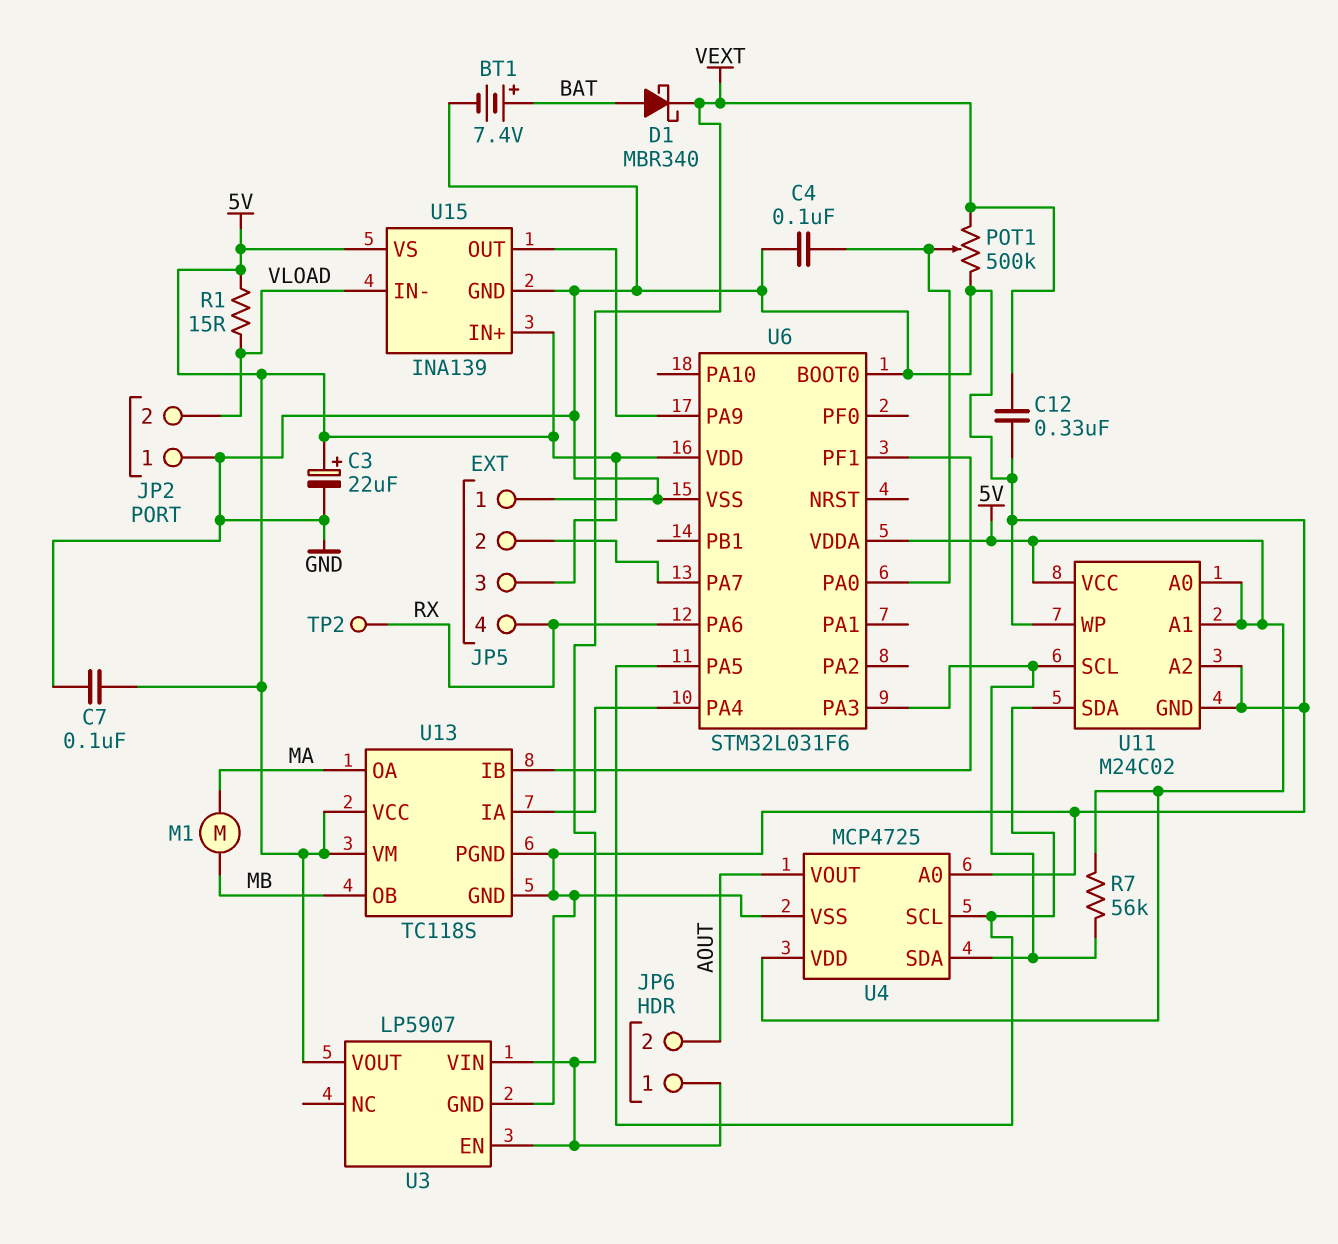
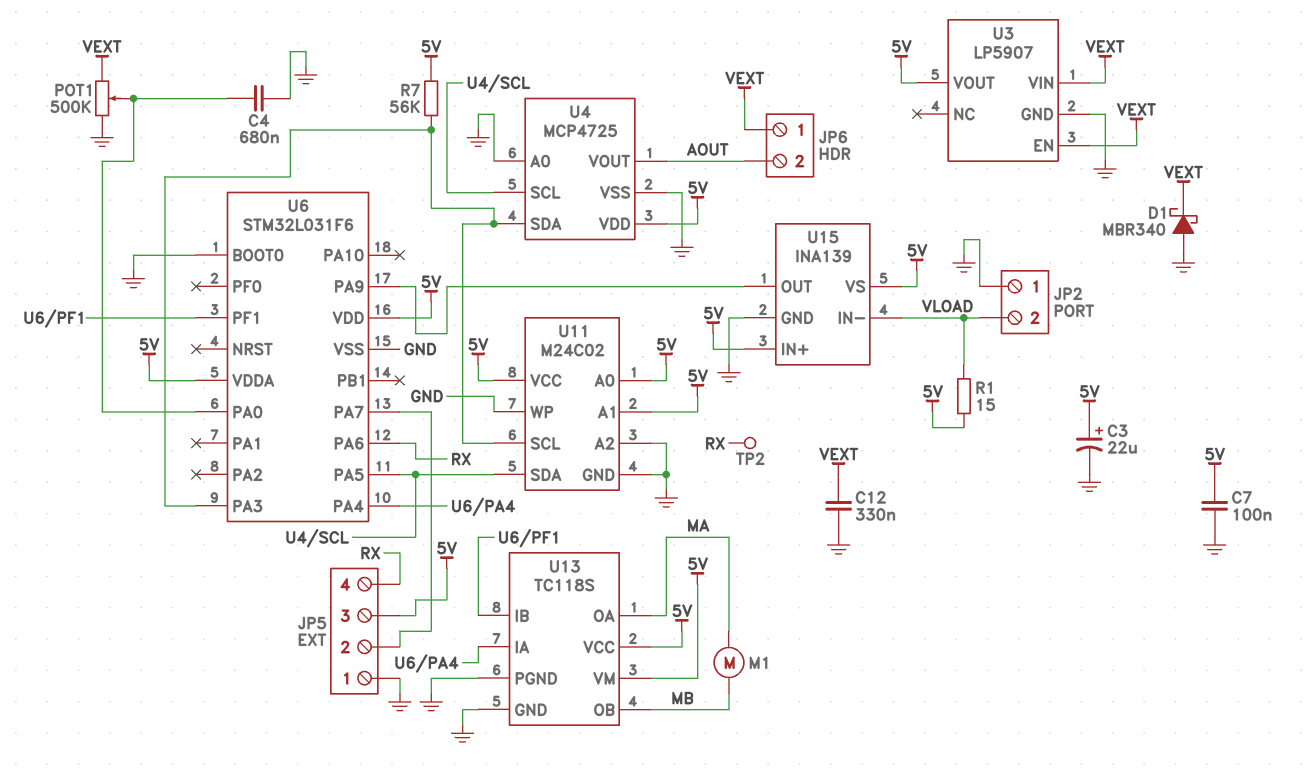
BT1: 7.4V (plus BAT, minus GND) -> none
C4: 100nF (GND, U6/PA0) -> 680nF (GND, U6/PA0)
D1: schottky MBR340 (A BAT, K VEXT) -> schottky MBR340 (A GND, K VEXT)

